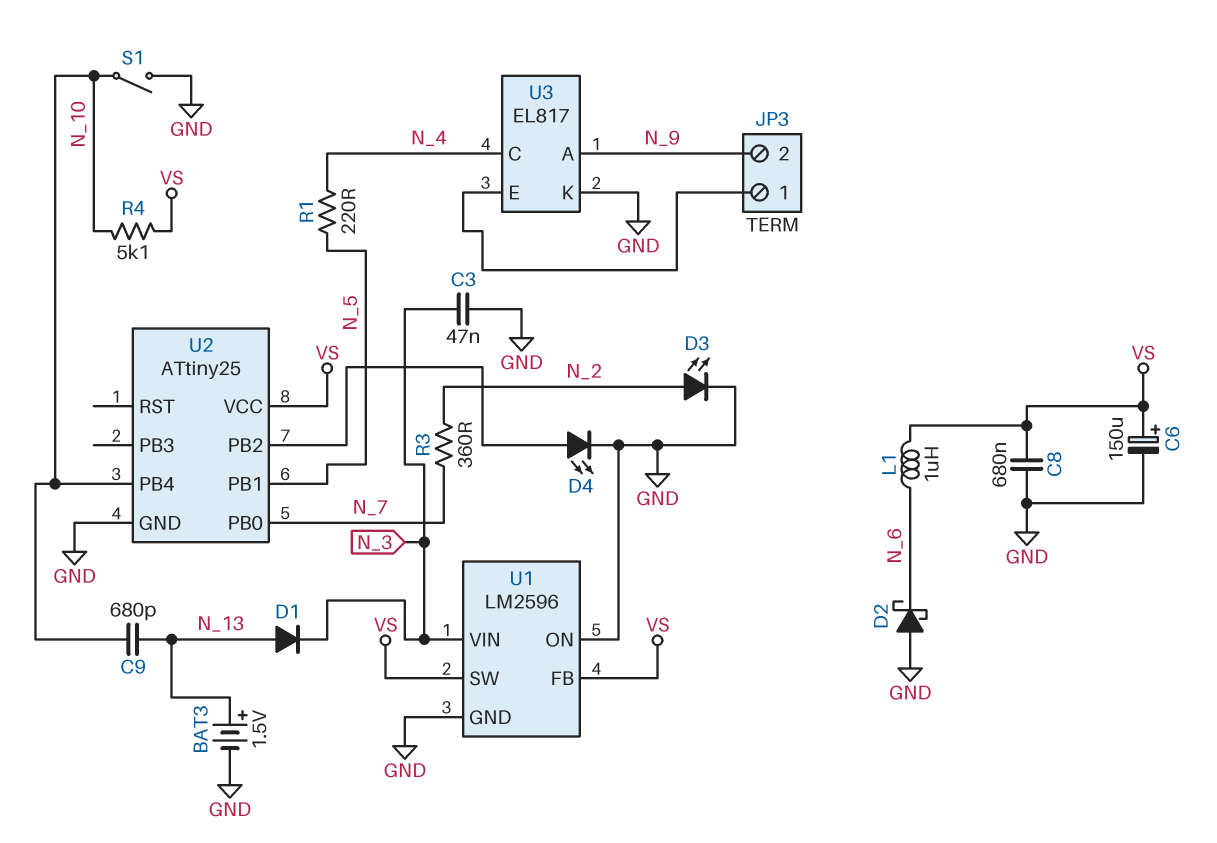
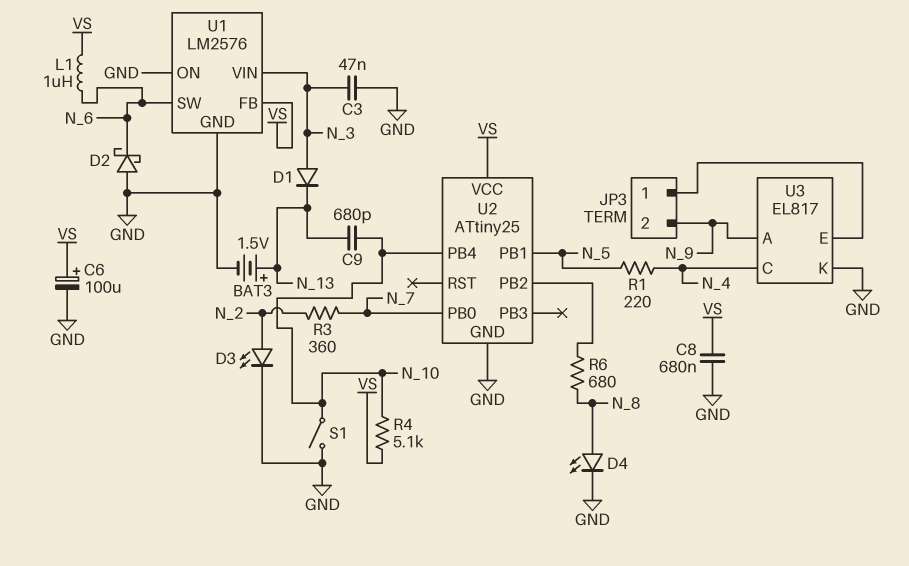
C6: 150uF (plus VS, minus GND) -> 100uF (plus VS, minus GND)
D1: diode (A N_13, K N_3) -> diode (A N_3, K N_13)
D4: LED (A U2/PB2, K GND) -> LED (A N_8, K GND)
R6: none -> 680 (N_8, U2/PB2)
U1: LM2596 -> LM2576
U1 pin SW: VS -> N_6

